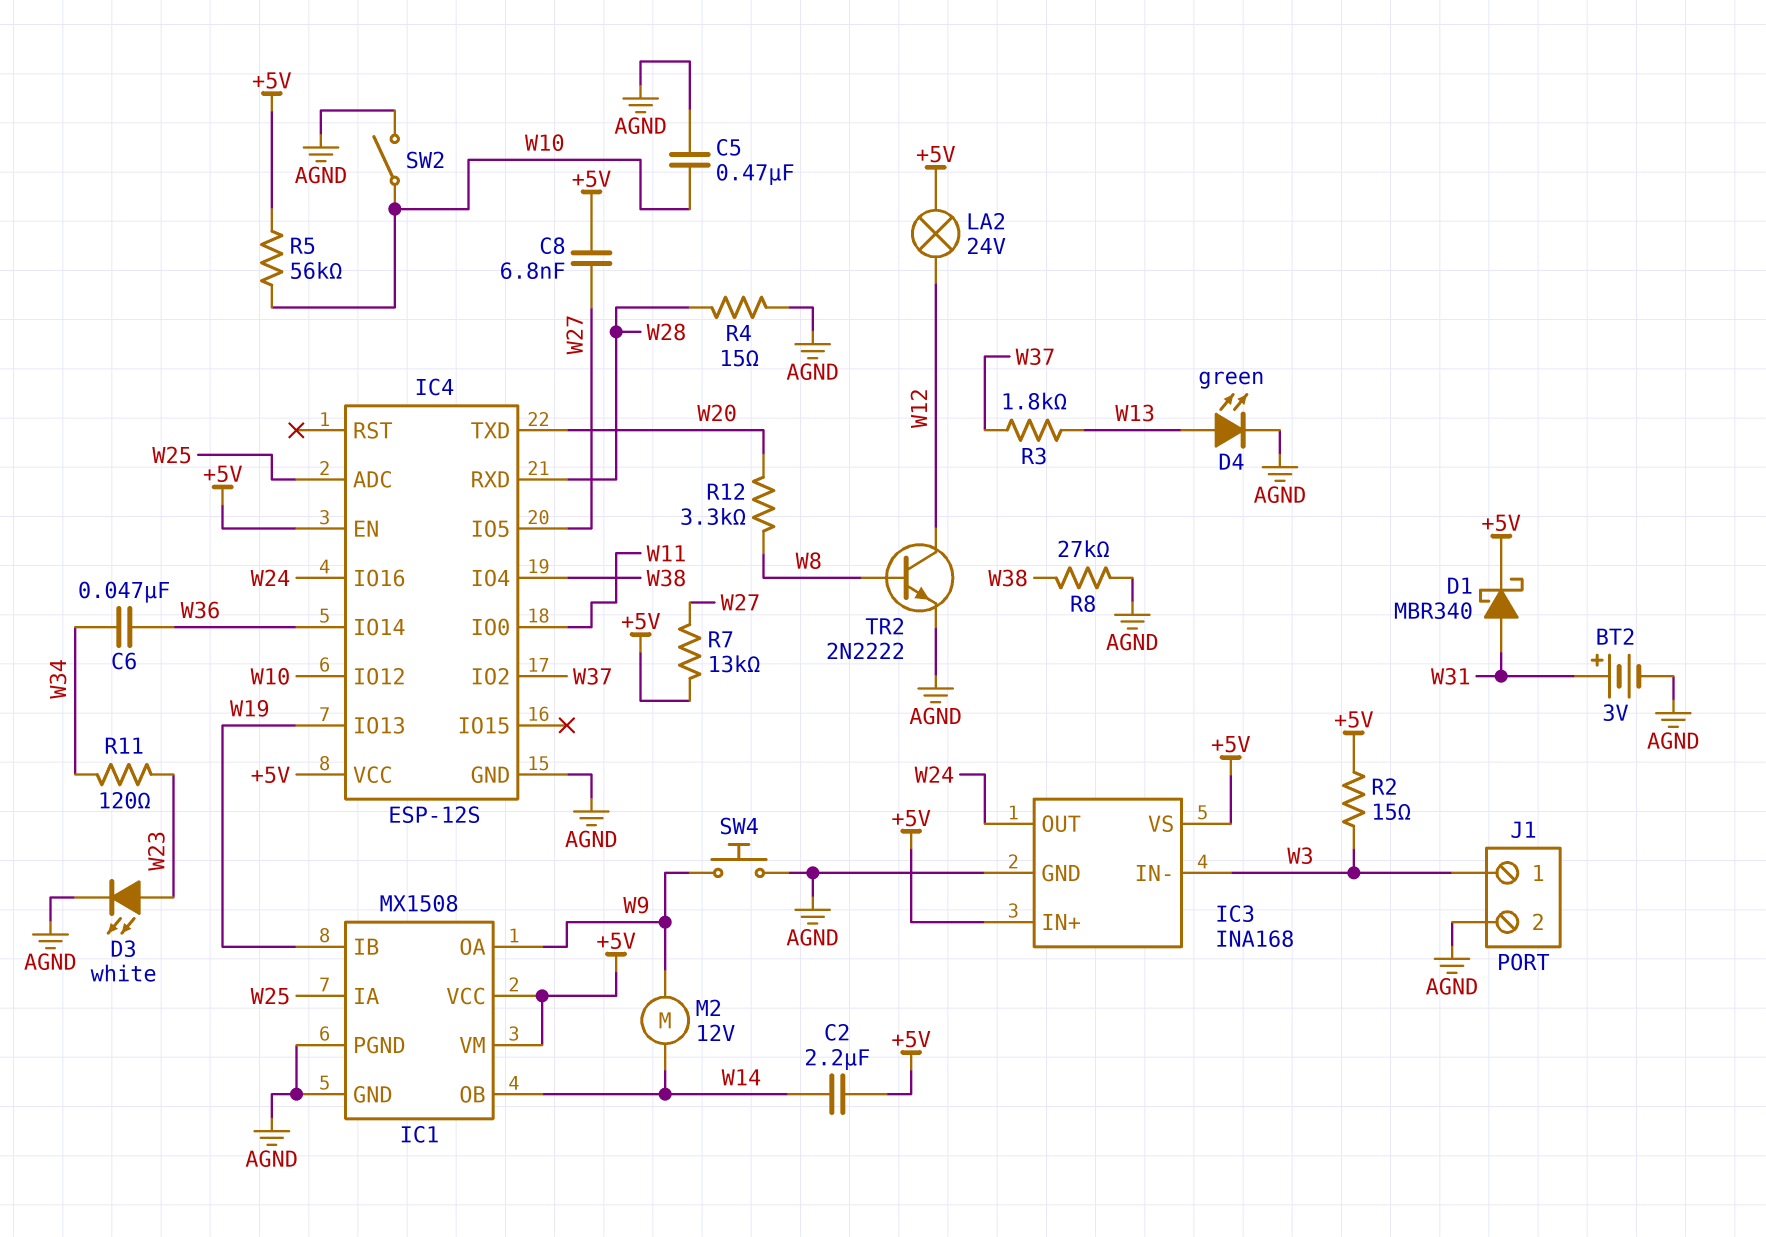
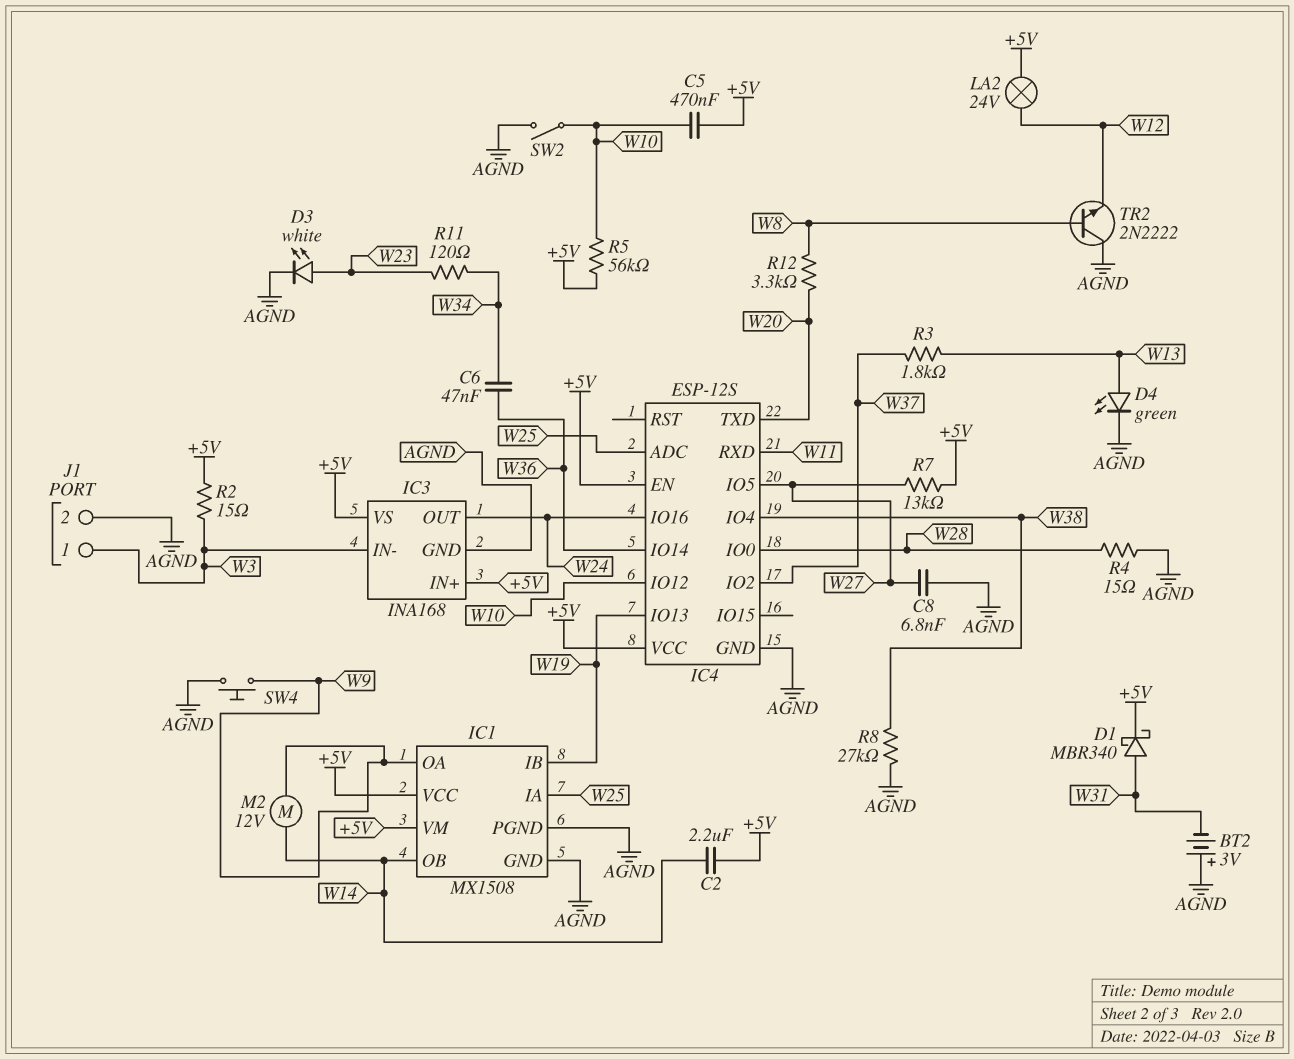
BT2: 3V (plus W31, minus AGND) -> 3V (plus AGND, minus W31)
C5: 470nF (AGND, W10) -> 470nF (+5V, W10)
C8: 6.8nF (+5V, W27) -> 6.8nF (AGND, W27)
IC4 pin IO0: W11 -> W28
IC4 pin RXD: W28 -> W11
TR2: NPN 2N2222 (B W8, C W12, E AGND) -> NPN 2N2222 (B W8, C AGND, E W12)

